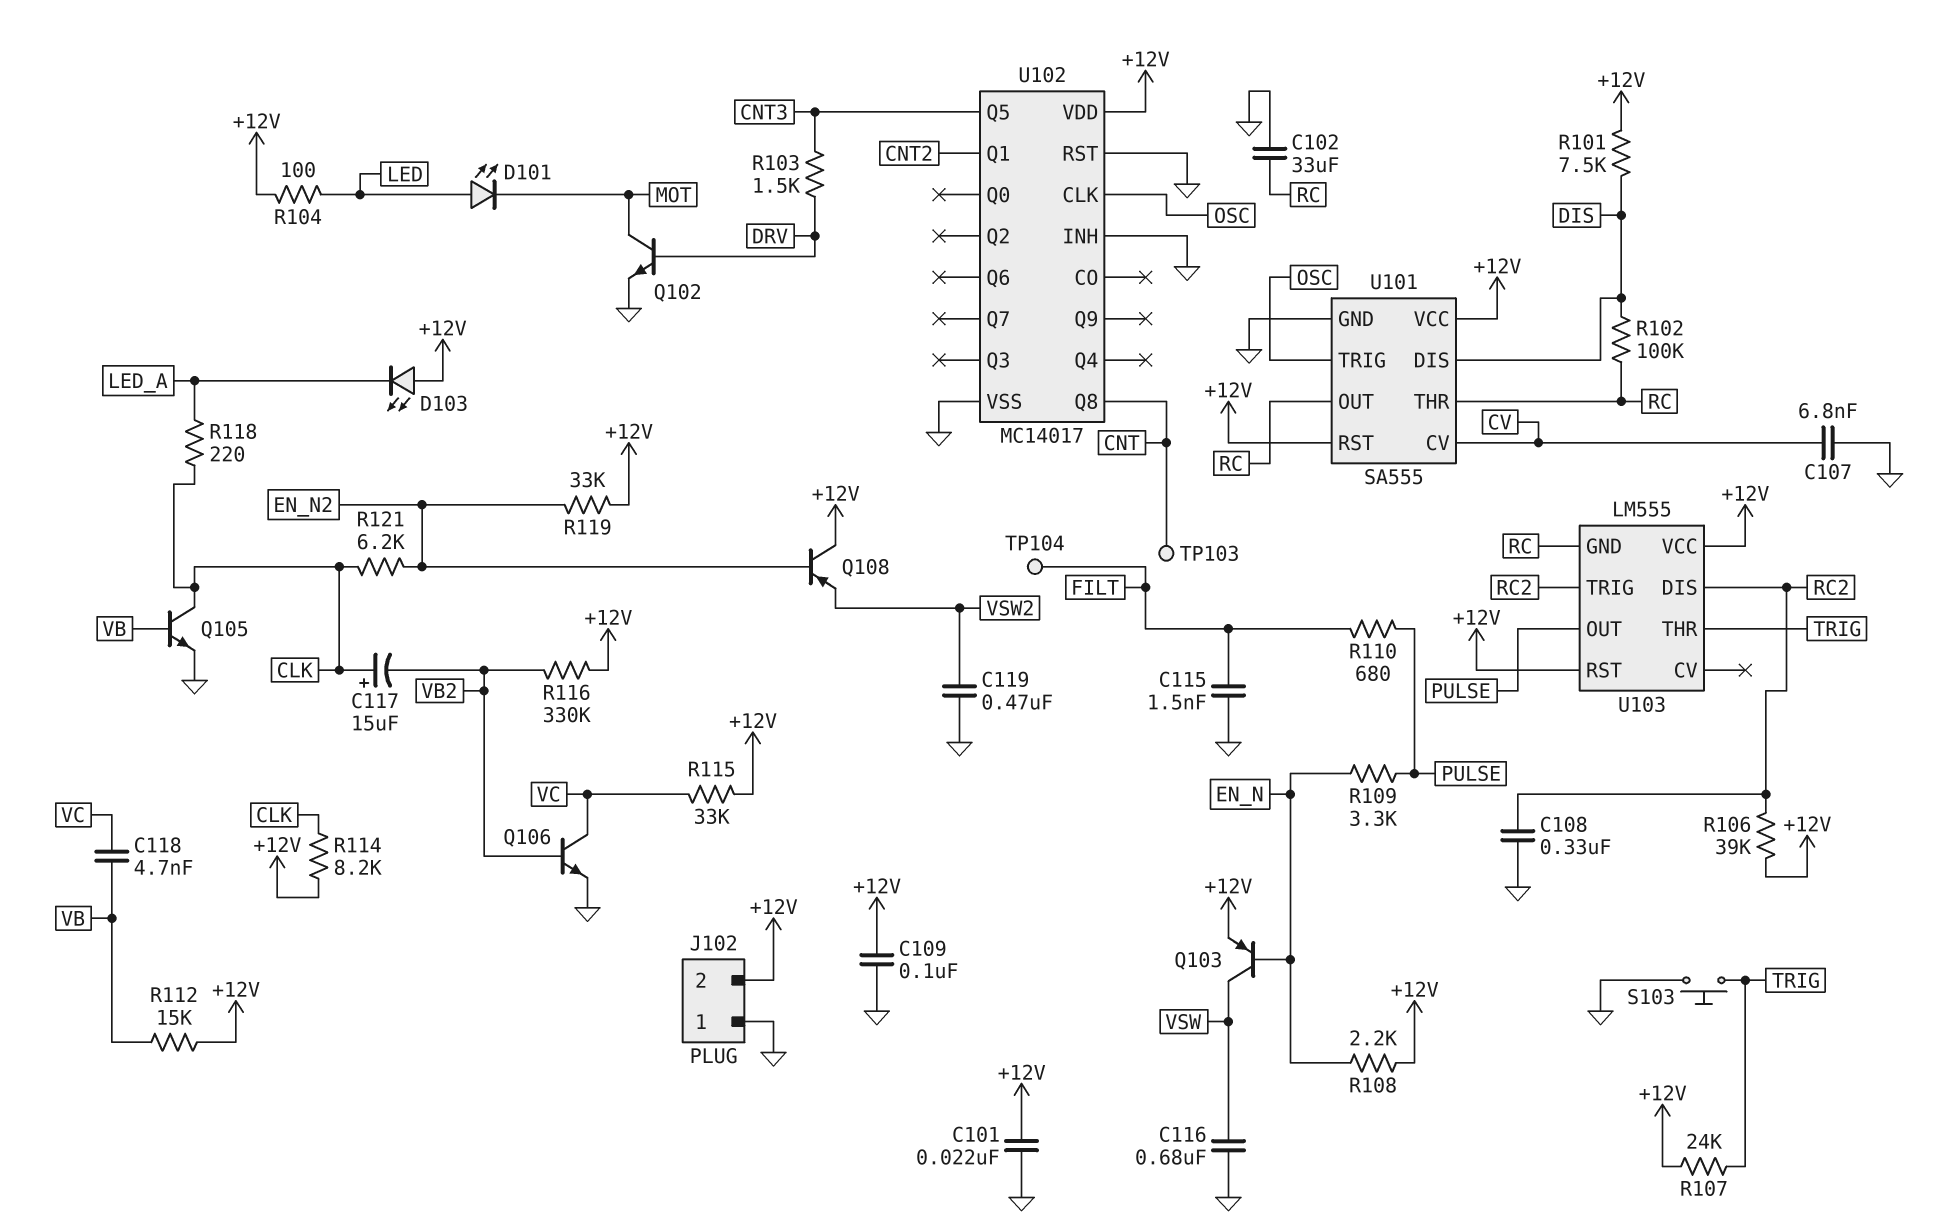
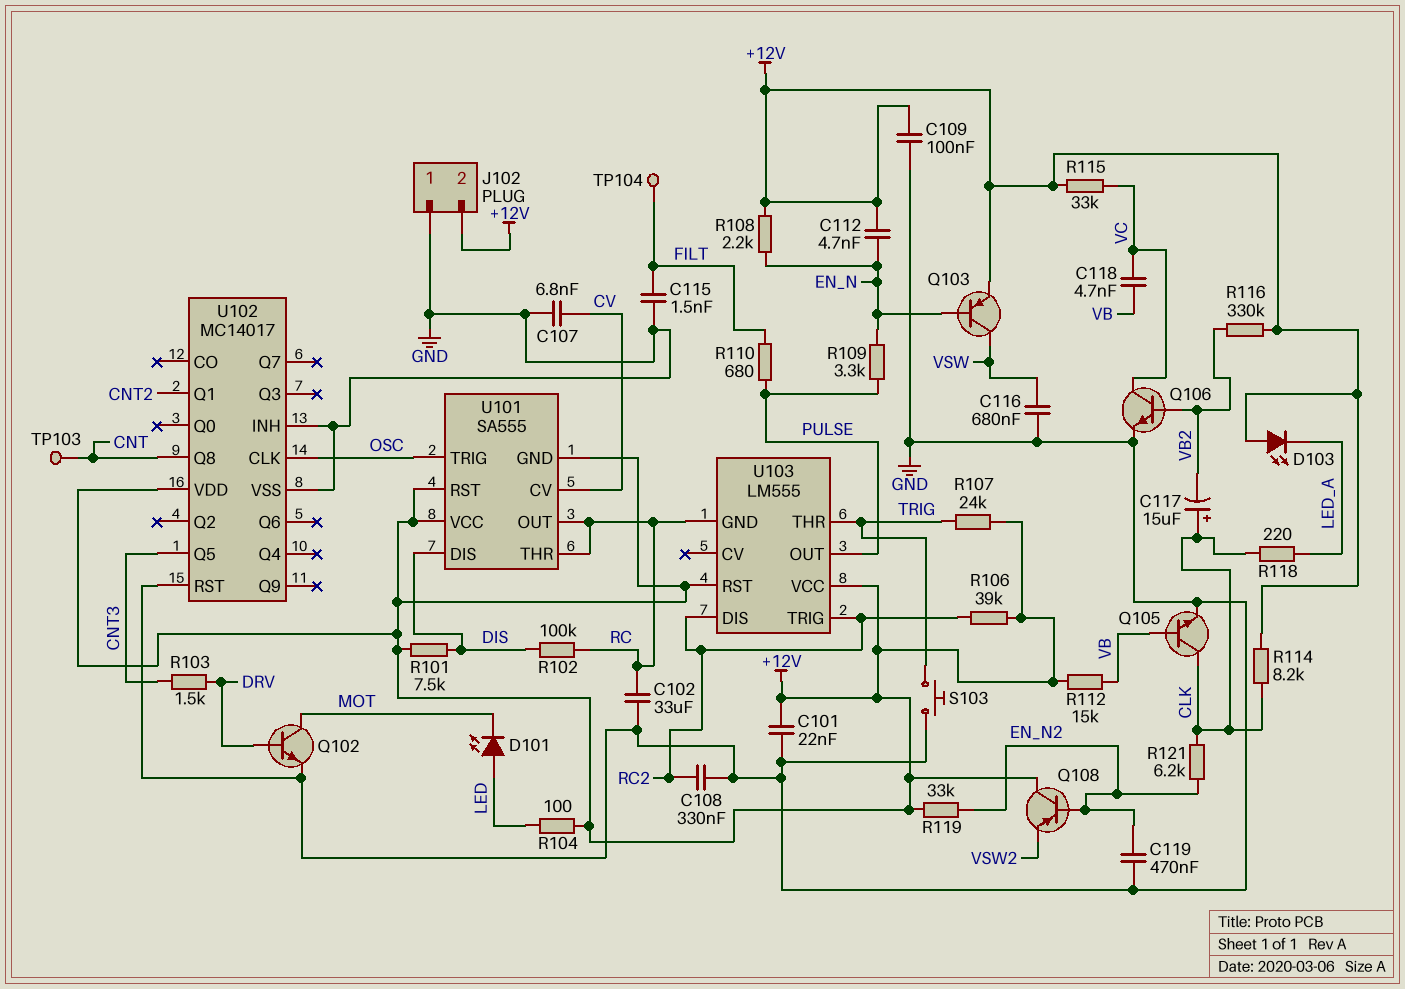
C112: none -> 4.7nF (+12V, EN_N)
C119: 470nF (GND, VSW2) -> 470nF (EN_N2, GND)
U101 pin GND: GND -> +12V

